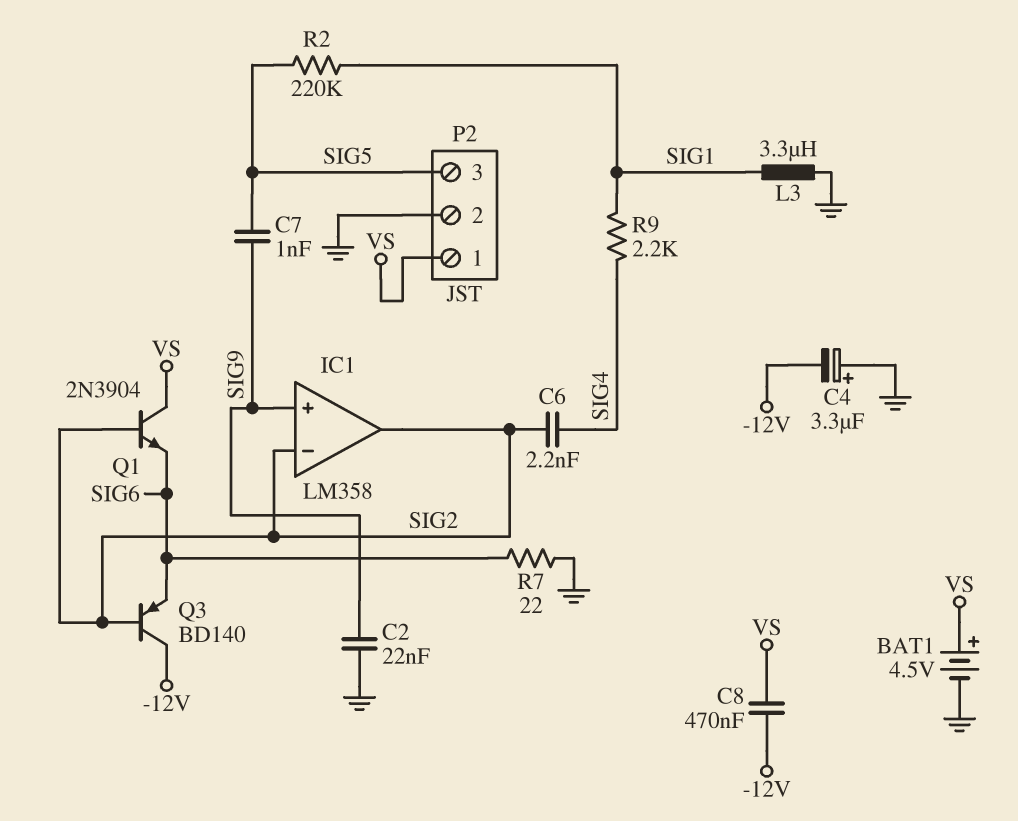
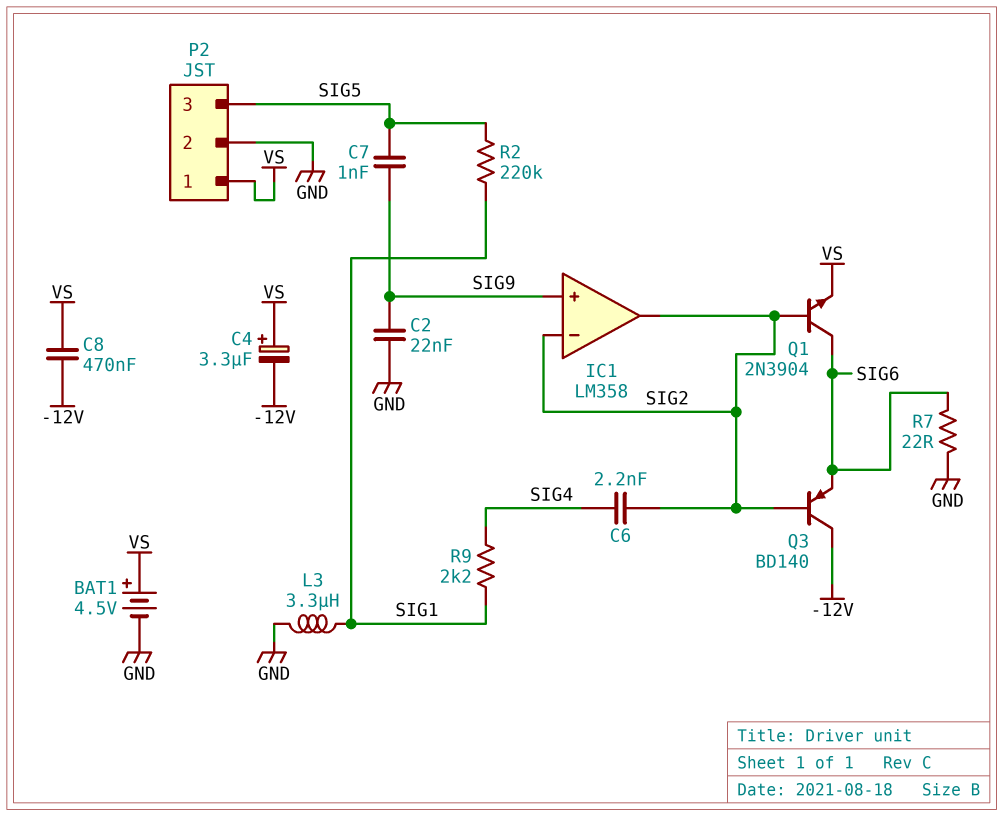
C4: 3.3uF (plus GND, minus -12V) -> 3.3uF (plus VS, minus -12V)
Q1: NPN 2N3904 (B SIG2, C VS, E SIG6) -> NPN 2N3904 (B SIG2, C SIG6, E VS)

